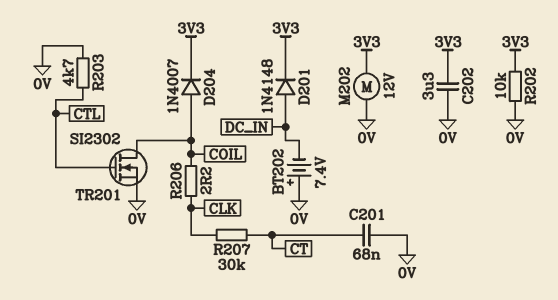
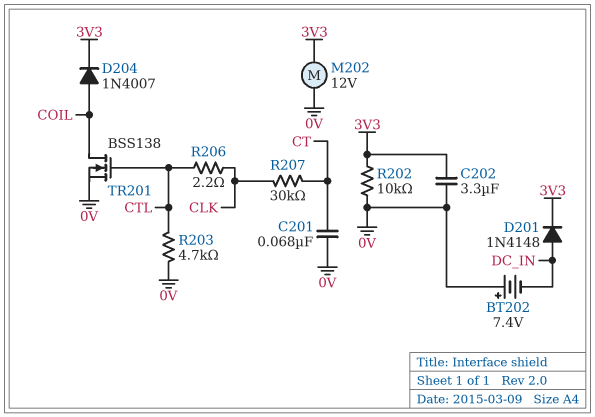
R206: 2.2 (CLK, COIL) -> 2.2 (CLK, CTL)
TR201: NMOS SI2302 (G CTL, D COIL, S 0V) -> NMOS BSS138 (G CTL, D COIL, S 0V)

